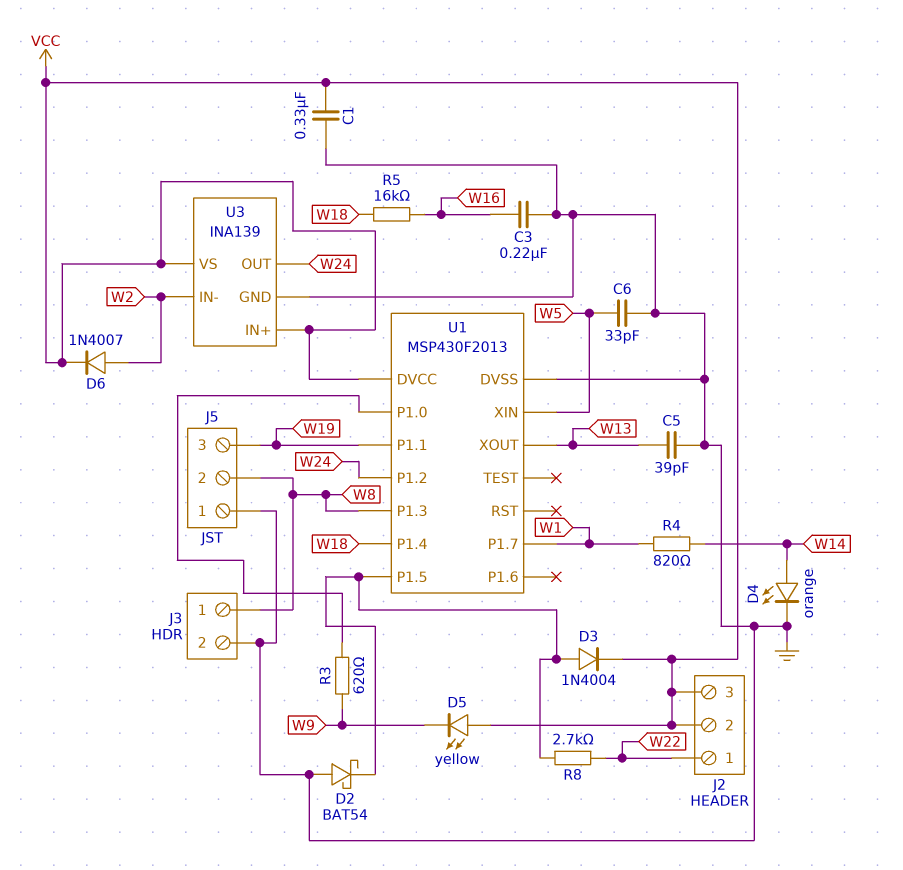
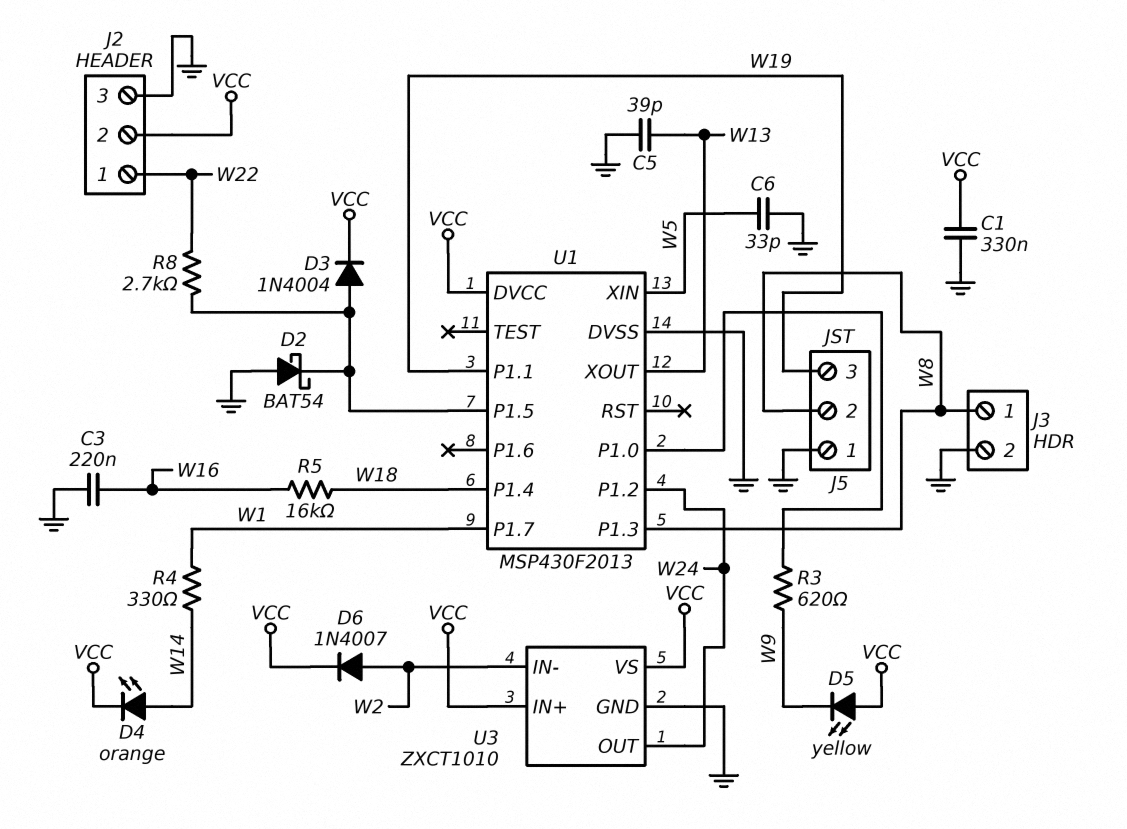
D4: LED orange (A W14, K GND) -> LED orange (A W14, K VCC)
J2 pin 3: VCC -> GND
R4: 820 (W1, W14) -> 330 (W1, W14)
U3: INA139 -> ZXCT1010

